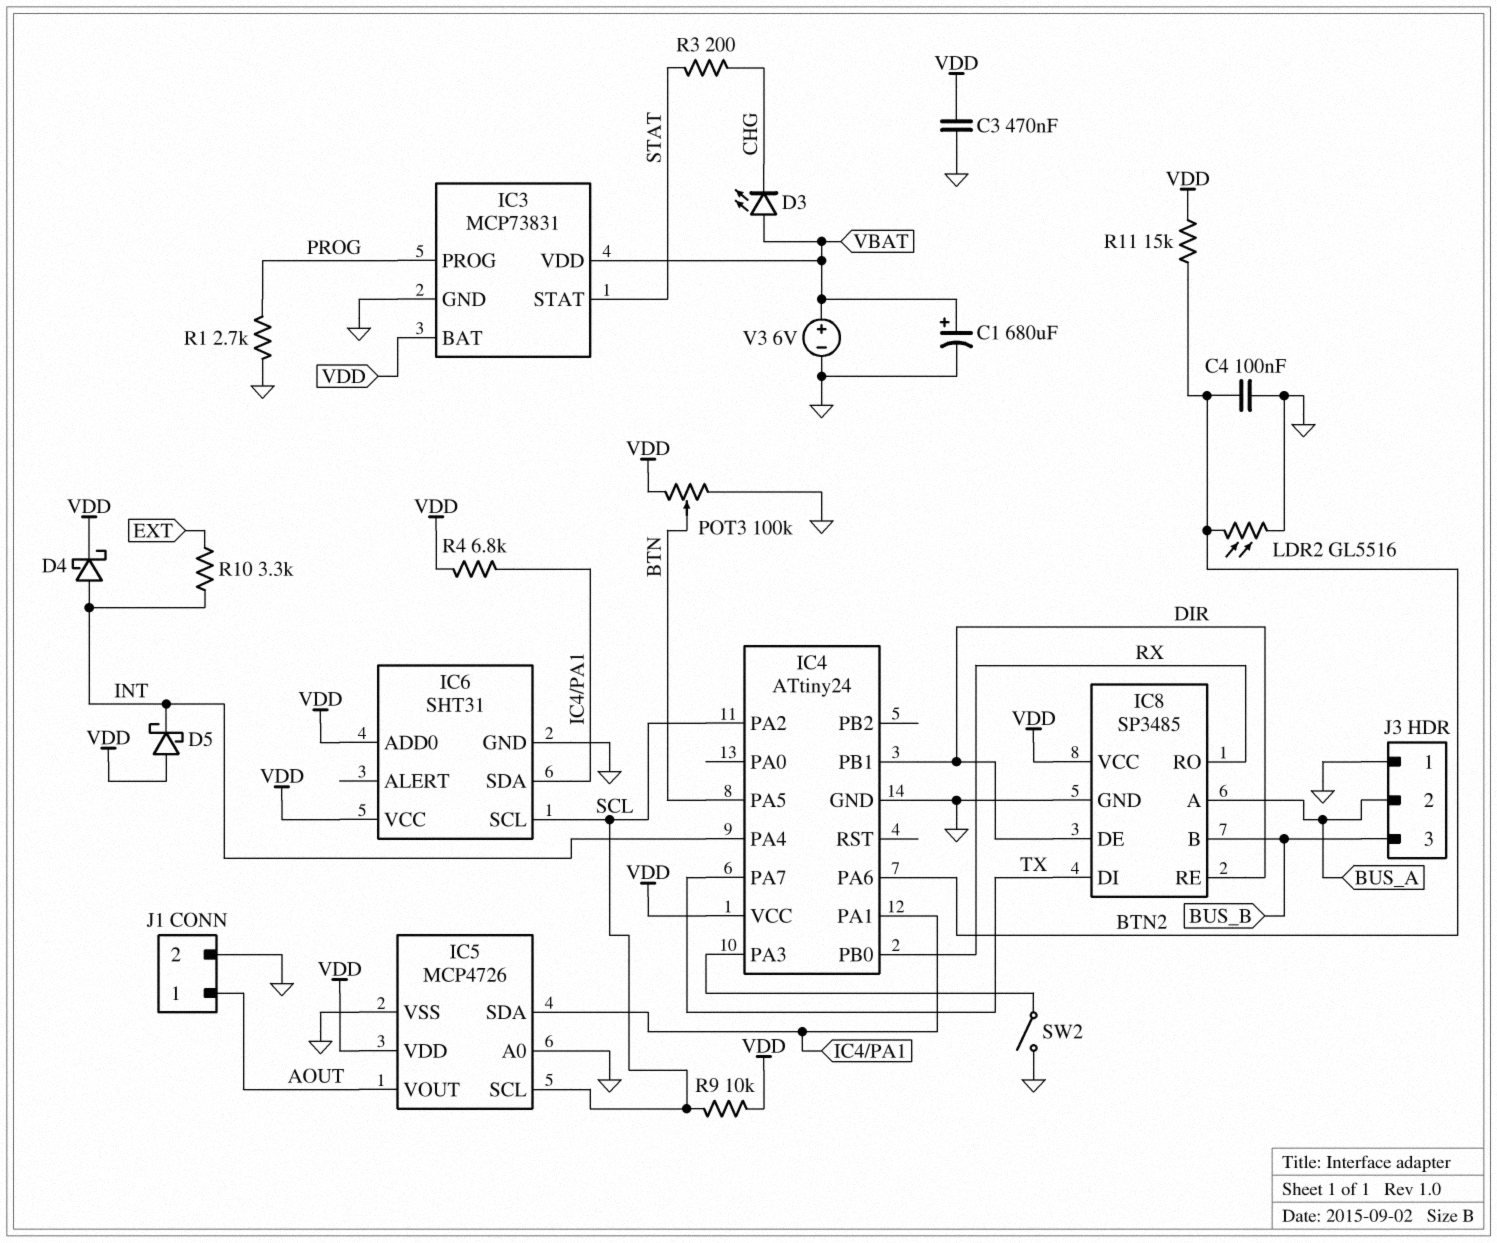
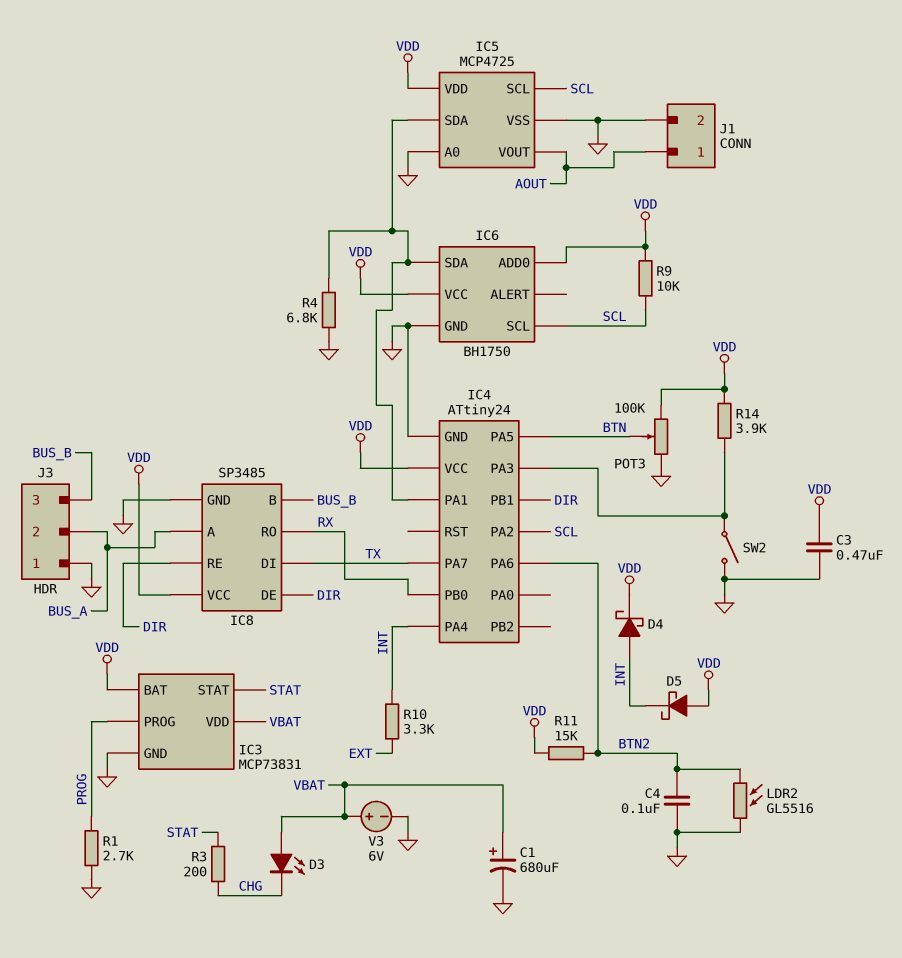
IC5: MCP4726 -> MCP4725
IC6: SHT31 -> BH1750
R4: 6.8k (IC4/PA1, VDD) -> 6.8k (GND, IC4/PA1)
R14: none -> 3.9k (IC4/PA3, VDD)

